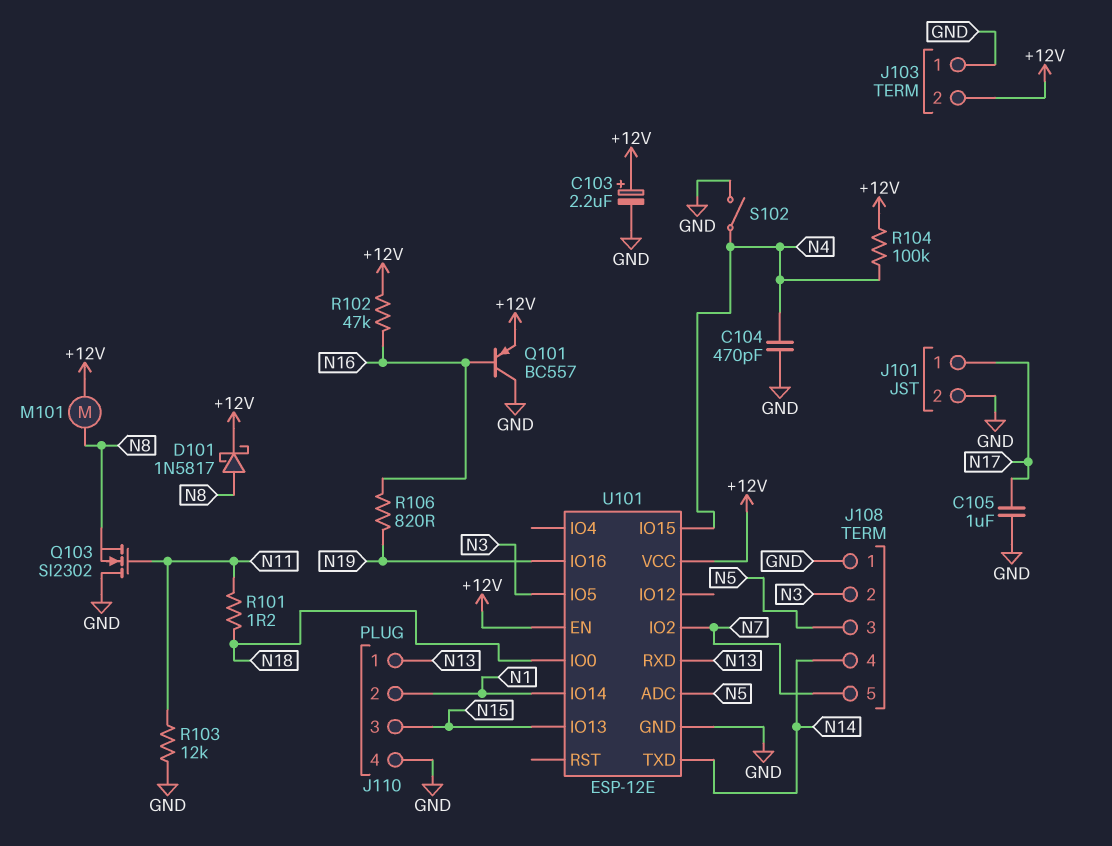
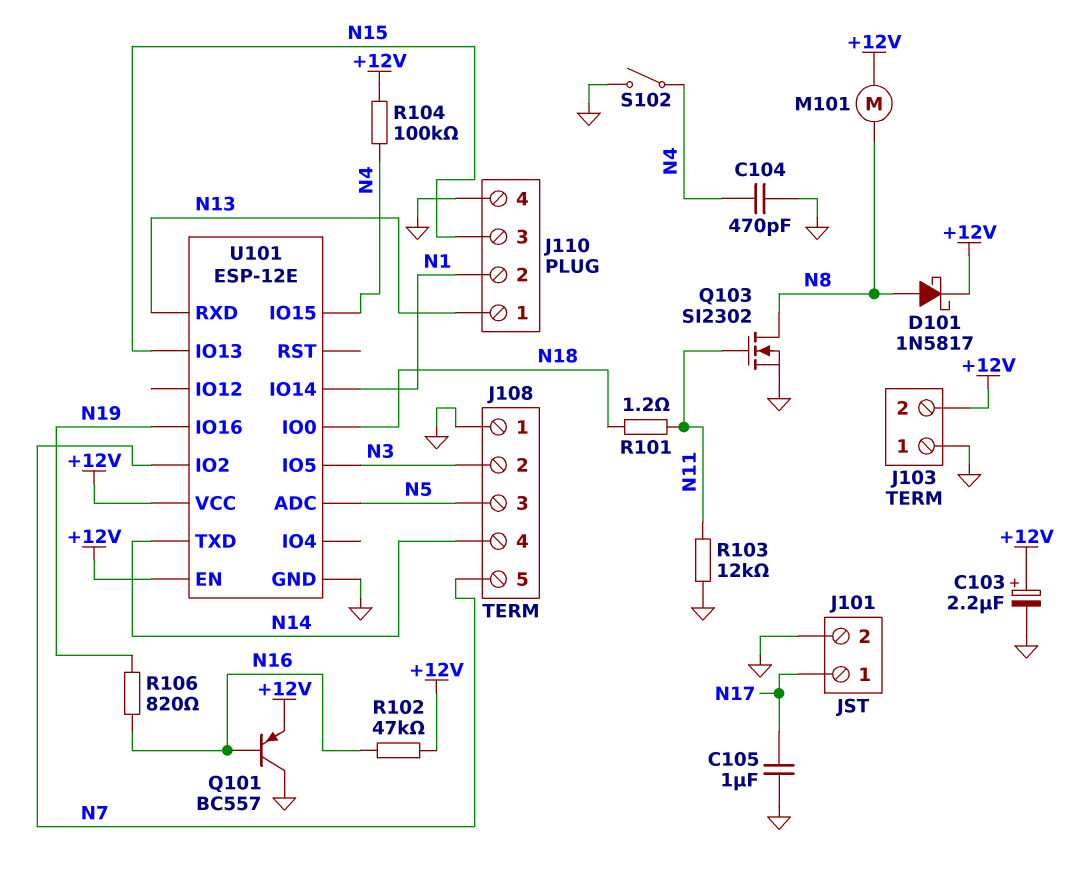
Q103: NMOS SI2302 (G N11, D GND, S N8) -> NMOS SI2302 (G N11, D N8, S GND)

